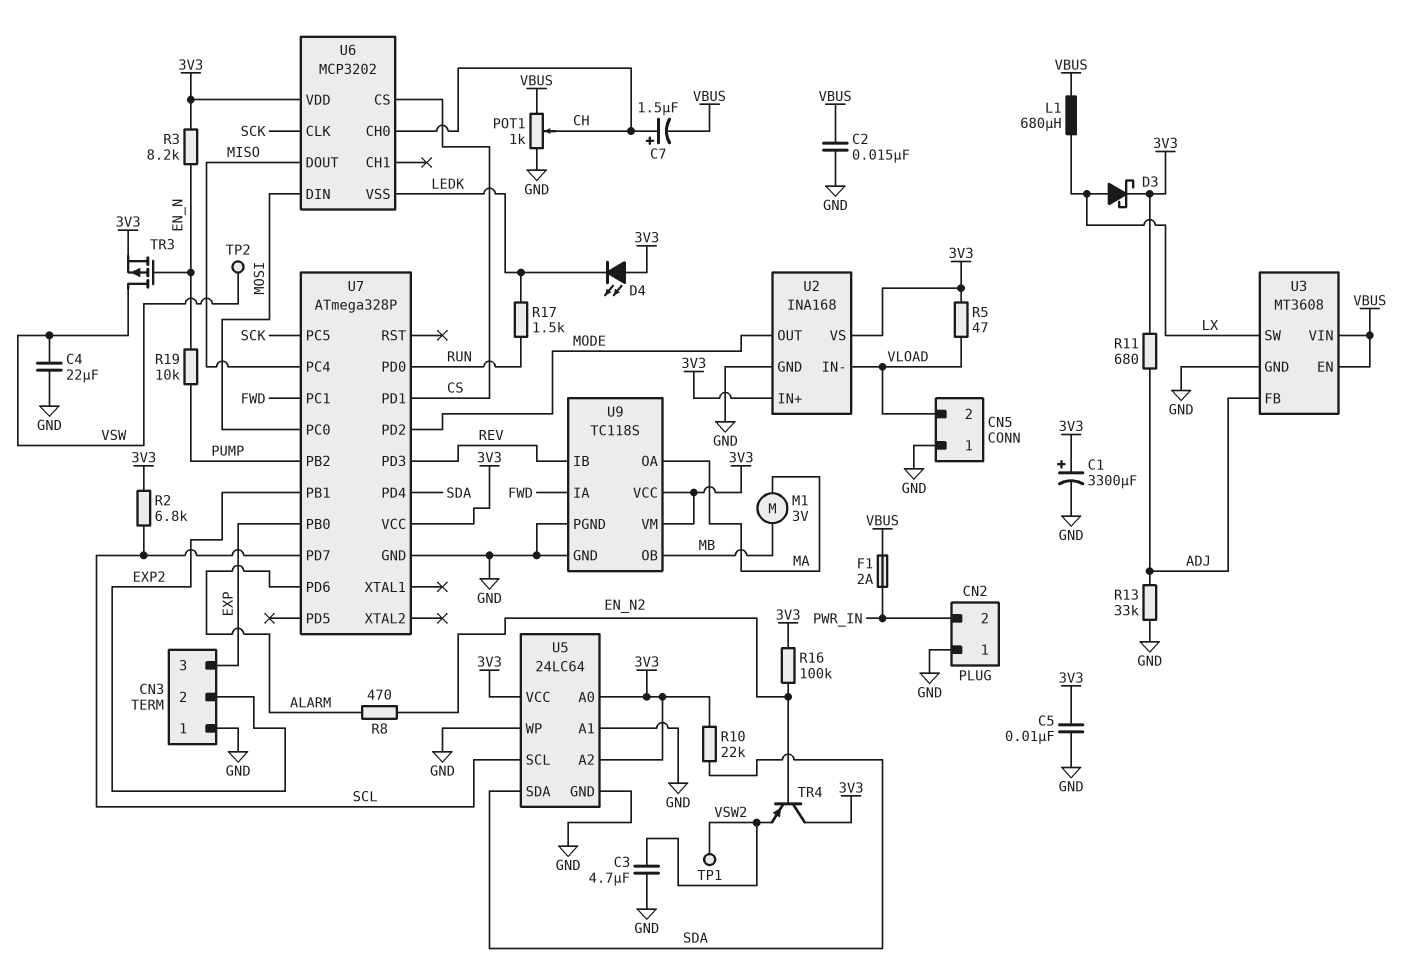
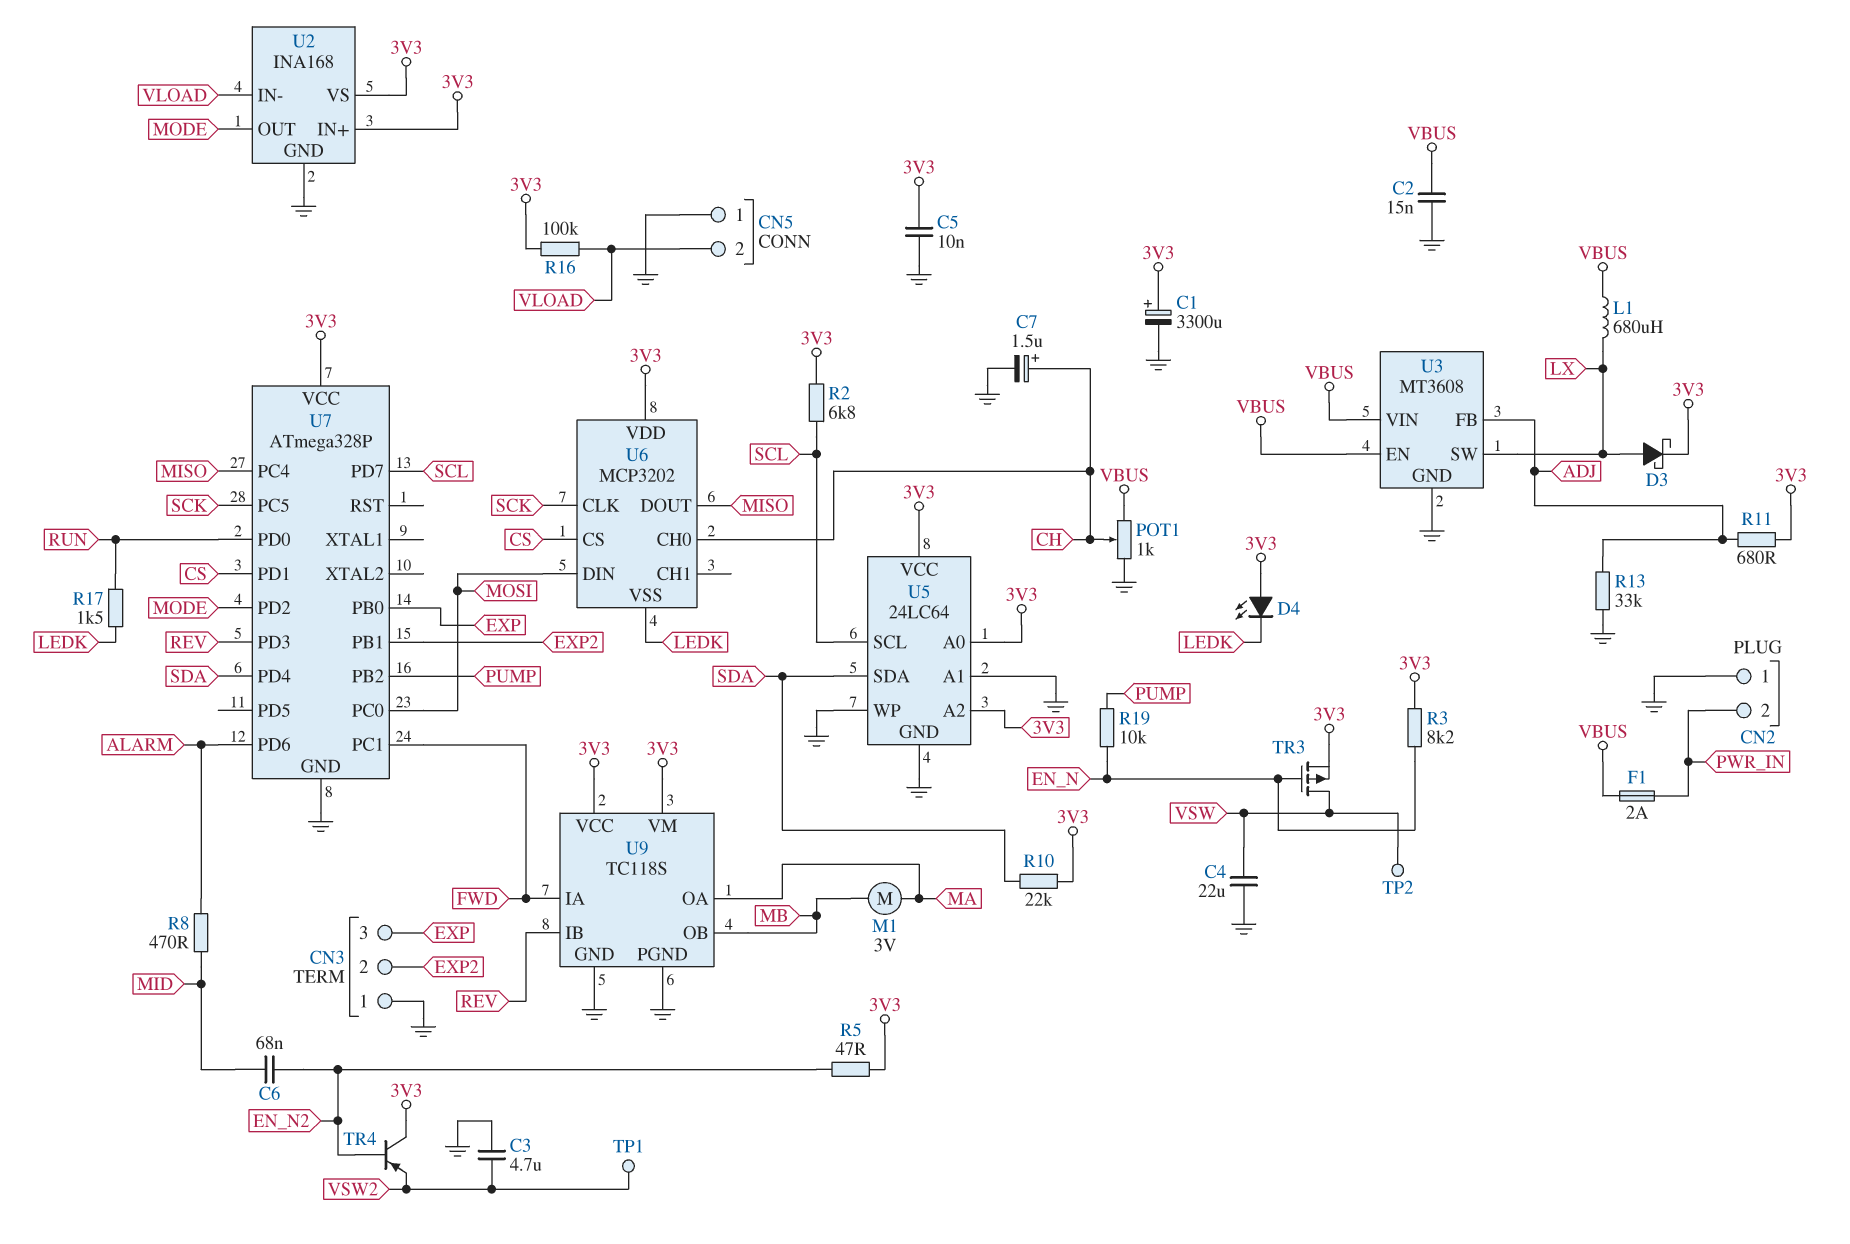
C6: none -> 68nF (EN_N2, MID)
C7: 1.5uF (plus CH, minus VBUS) -> 1.5uF (plus CH, minus GND)
R5: 47 (3V3, VLOAD) -> 47 (3V3, EN_N2)
R8: 470 (ALARM, EN_N2) -> 470 (ALARM, MID)
R16: 100k (3V3, EN_N2) -> 100k (3V3, VLOAD)

